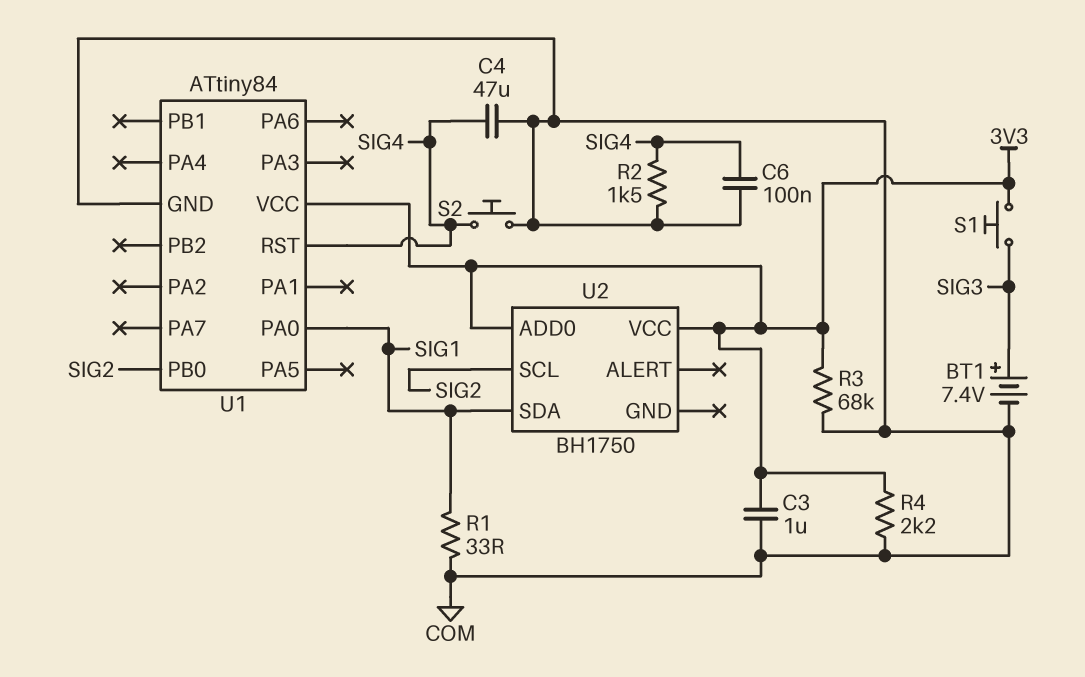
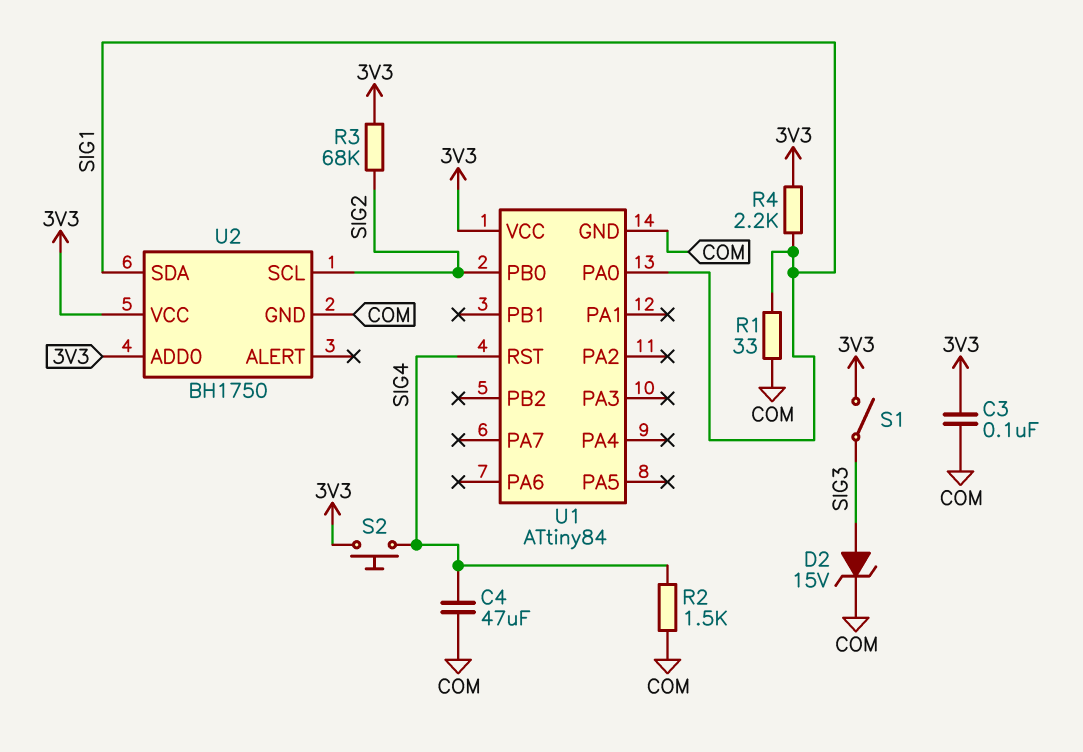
BT1: 7.4V (plus SIG3, minus COM) -> none
C3: 1uF (3V3, COM) -> 100nF (3V3, COM)
C6: 100nF (COM, SIG4) -> none
D2: none -> zener 15V (A SIG3, K COM)
R3: 68k (3V3, COM) -> 68k (3V3, SIG2)
R4: 2.2k (3V3, COM) -> 2.2k (3V3, SIG1)
S1: button (3V3, SIG3) -> switch (3V3, SIG3)
S2: button (COM, SIG4) -> button (3V3, SIG4)
U2 pin GND: none -> COM

